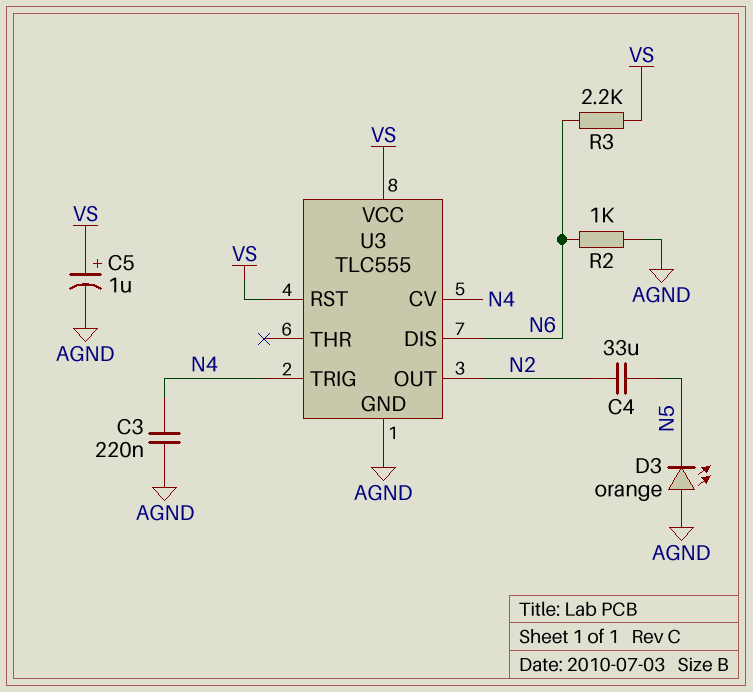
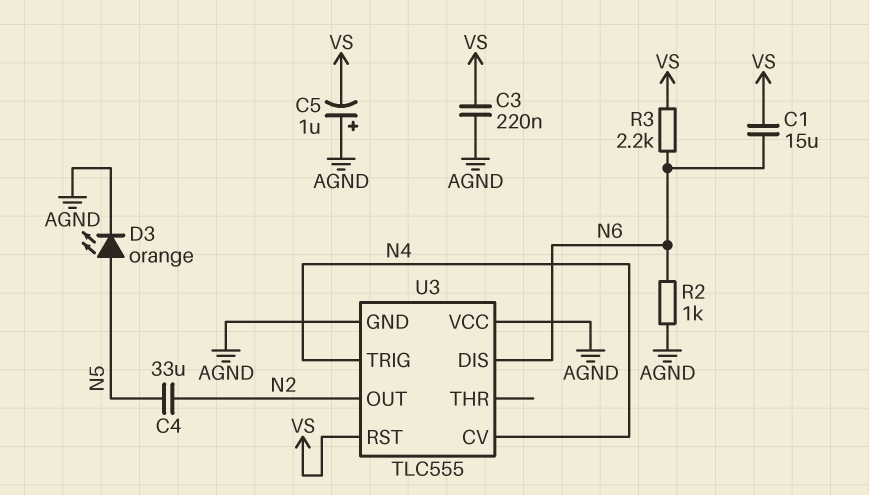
C1: none -> 15uF (N6, VS)
C3: 220nF (AGND, N4) -> 220nF (AGND, VS)
C5: 1uF (plus VS, minus AGND) -> 1uF (plus AGND, minus VS)
D3: LED orange (A AGND, K N5) -> LED orange (A N5, K AGND)
U3 pin VCC: VS -> AGND

